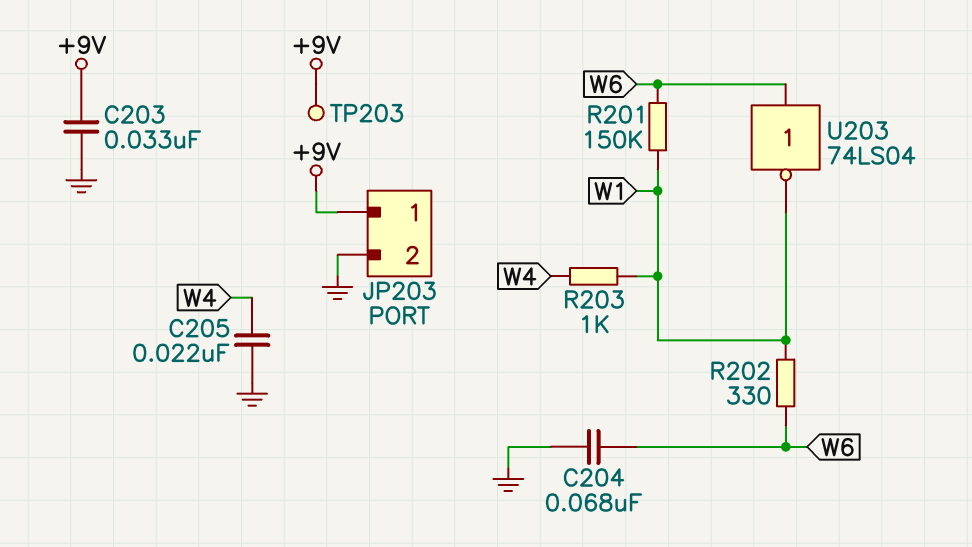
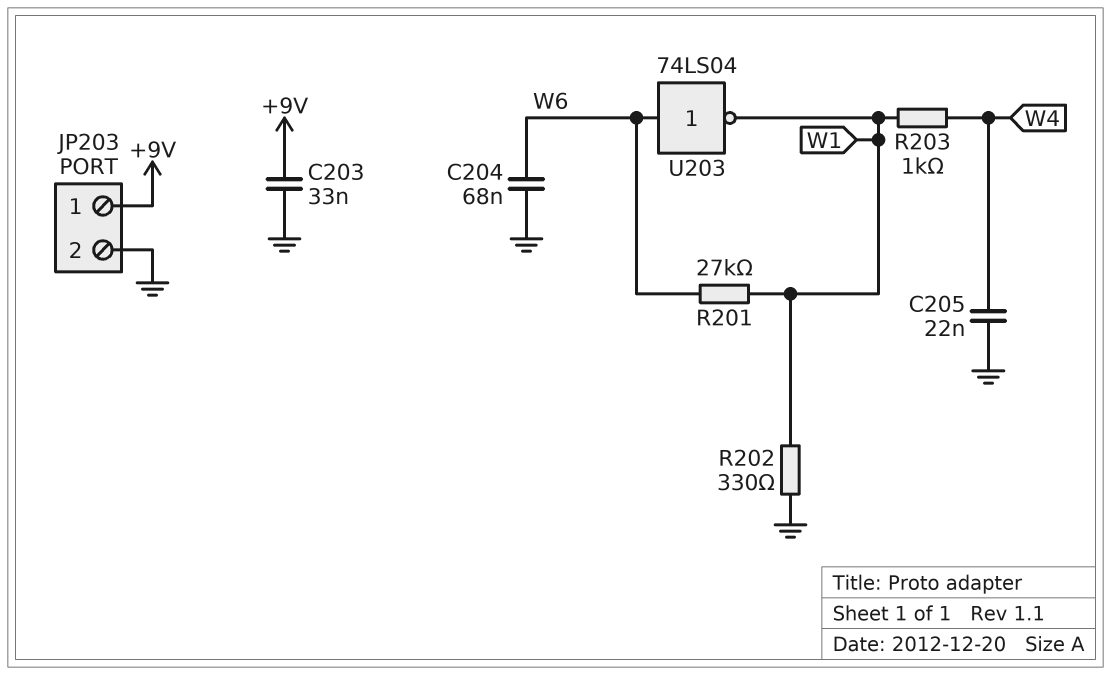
R201: 150k (W1, W6) -> 27k (W1, W6)
R202: 330 (W1, W6) -> 330 (GND, W1)
TP203: test point (+9V) -> none

